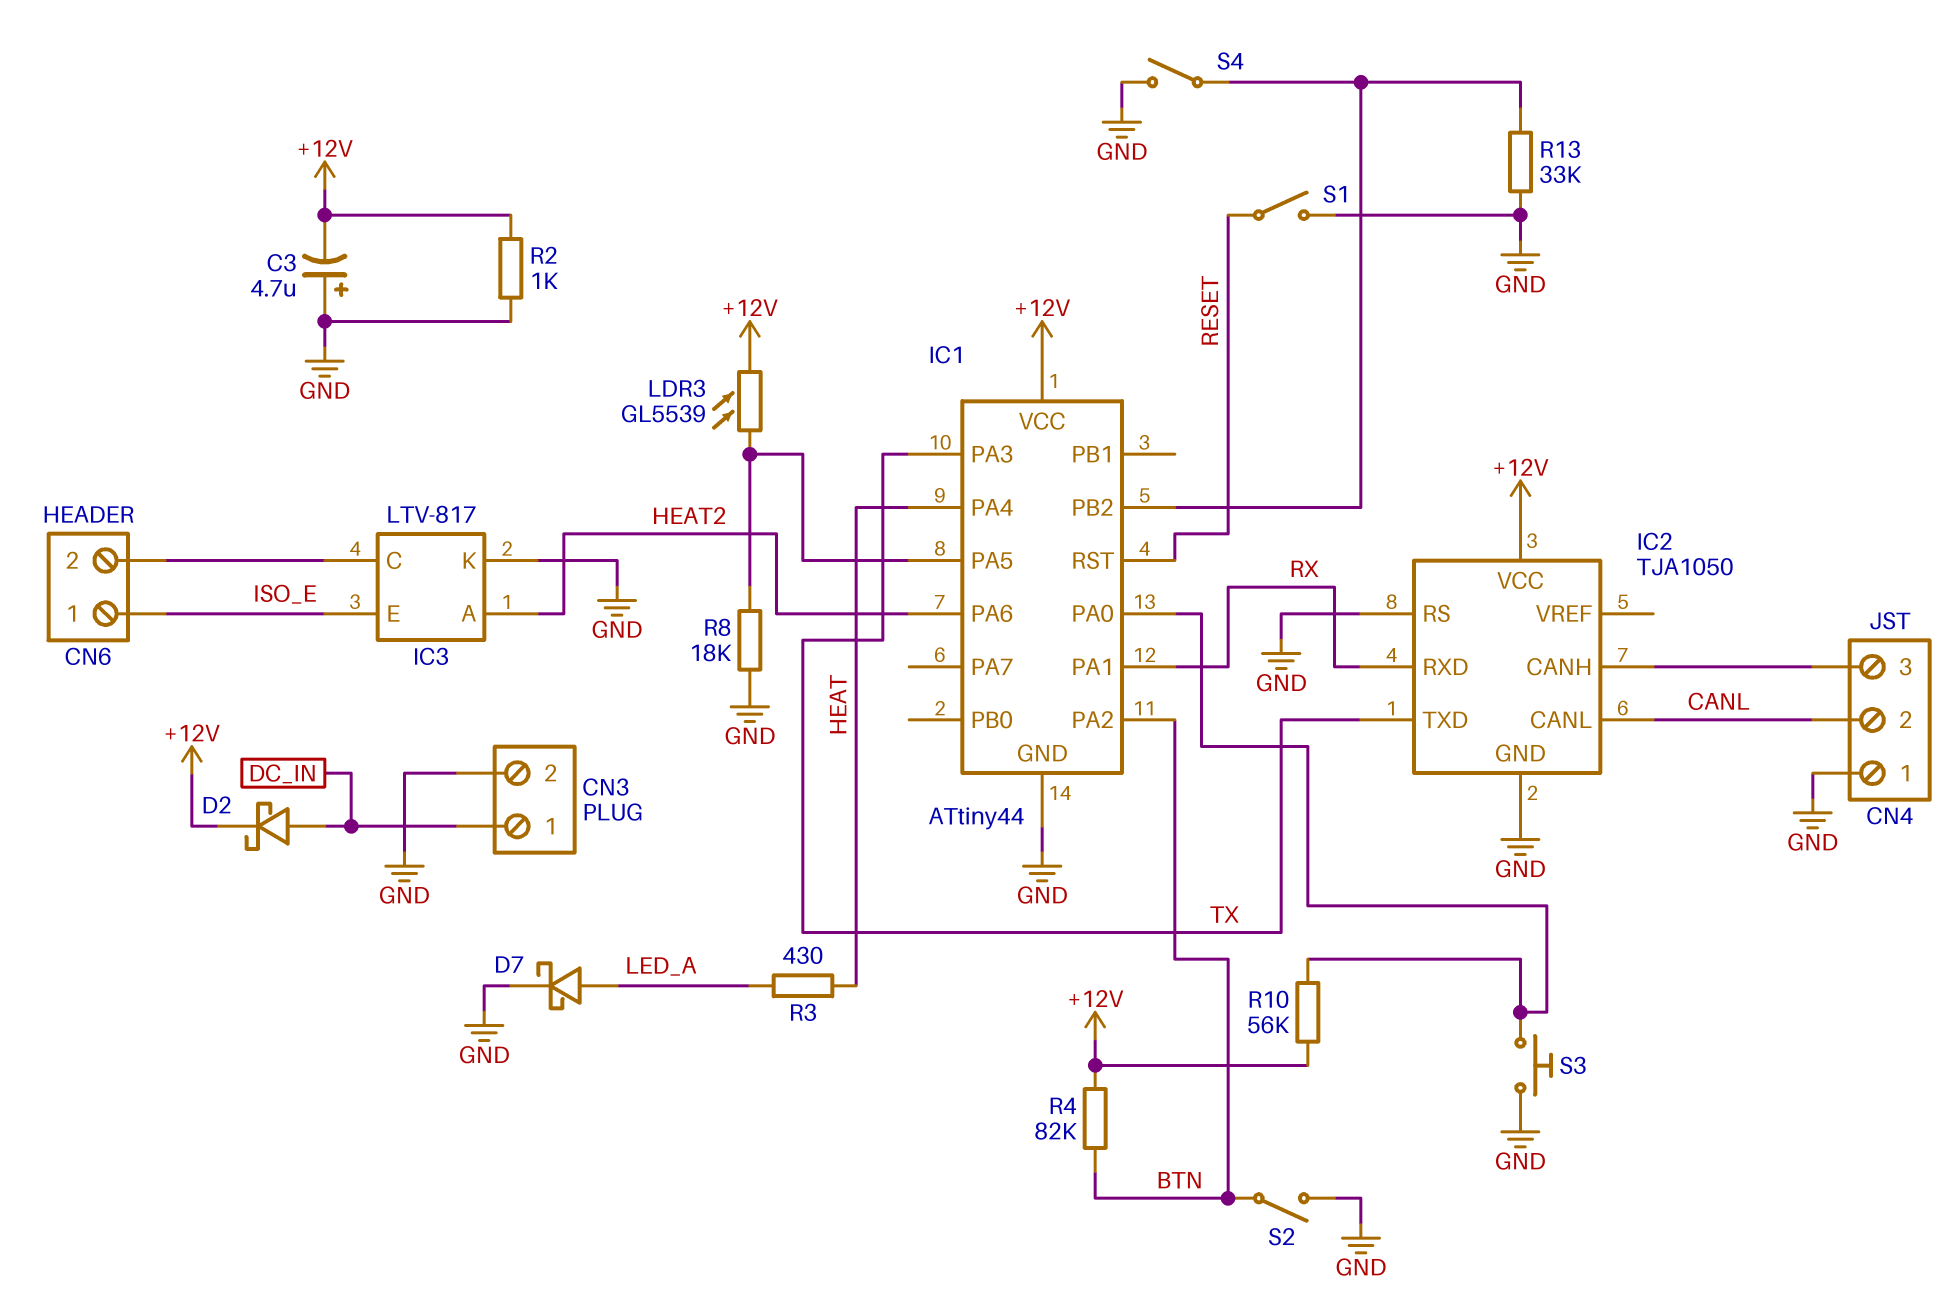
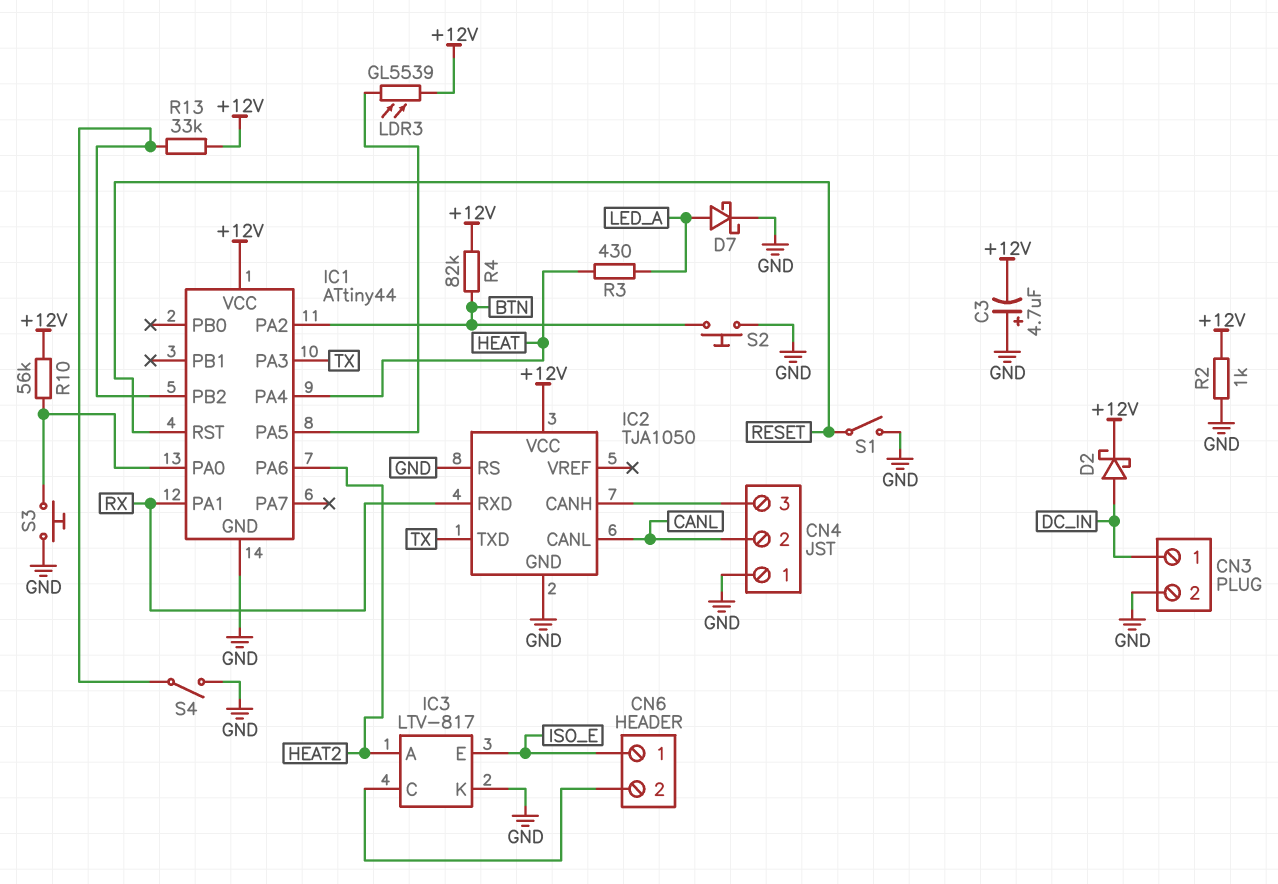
R8: 18k (GND, IC1/PA5) -> none
R13: 33k (GND, IC1/PB2) -> 33k (+12V, IC1/PB2)
S2: switch (BTN, GND) -> button (BTN, GND)

